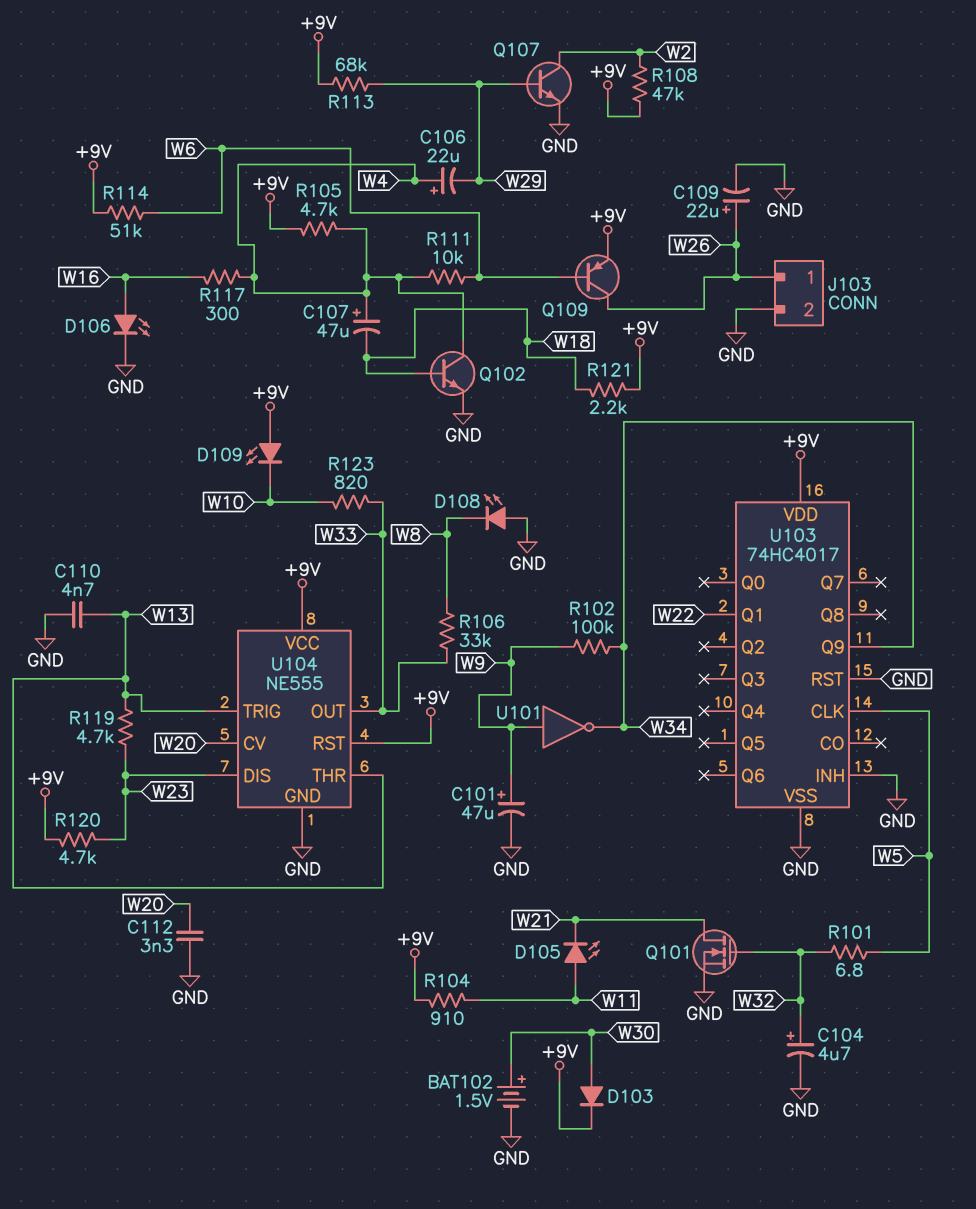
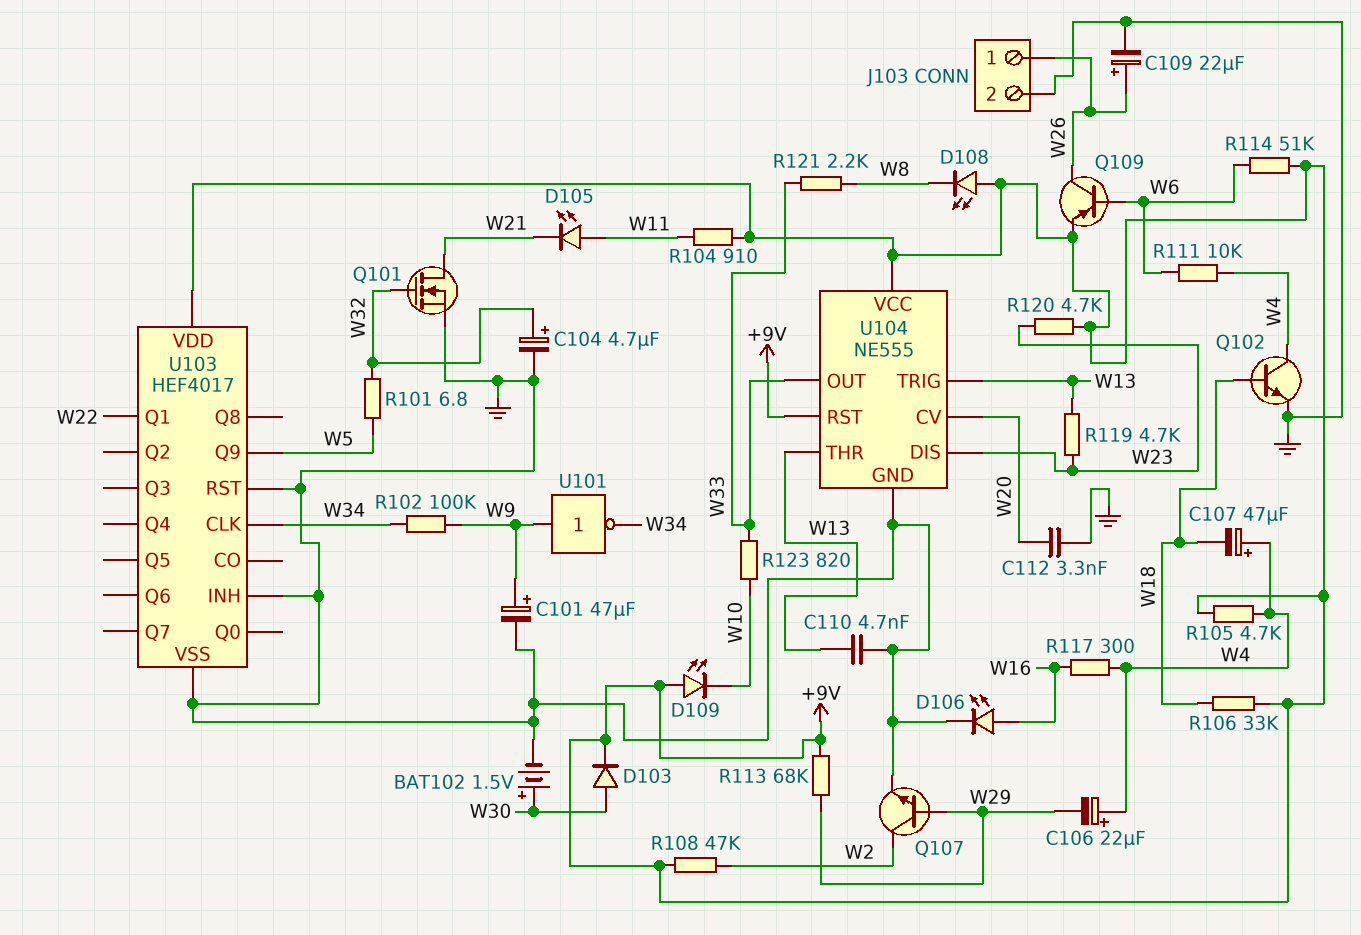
D108: LED (A GND, K W8) -> LED (A +9V, K W8)
R106: 33k (W8, W33) -> 33k (+9V, W18)
R121: 2.2k (+9V, W18) -> 2.2k (W8, W33)
U103: 74HC4017 -> HEF4017
U103 pin CLK: W5 -> W34
U103 pin Q9: W34 -> W5

